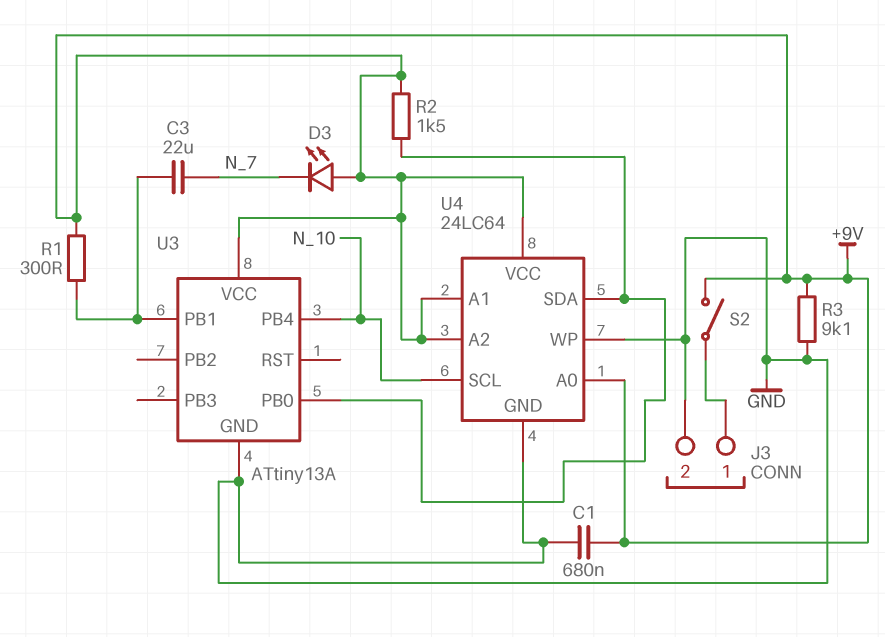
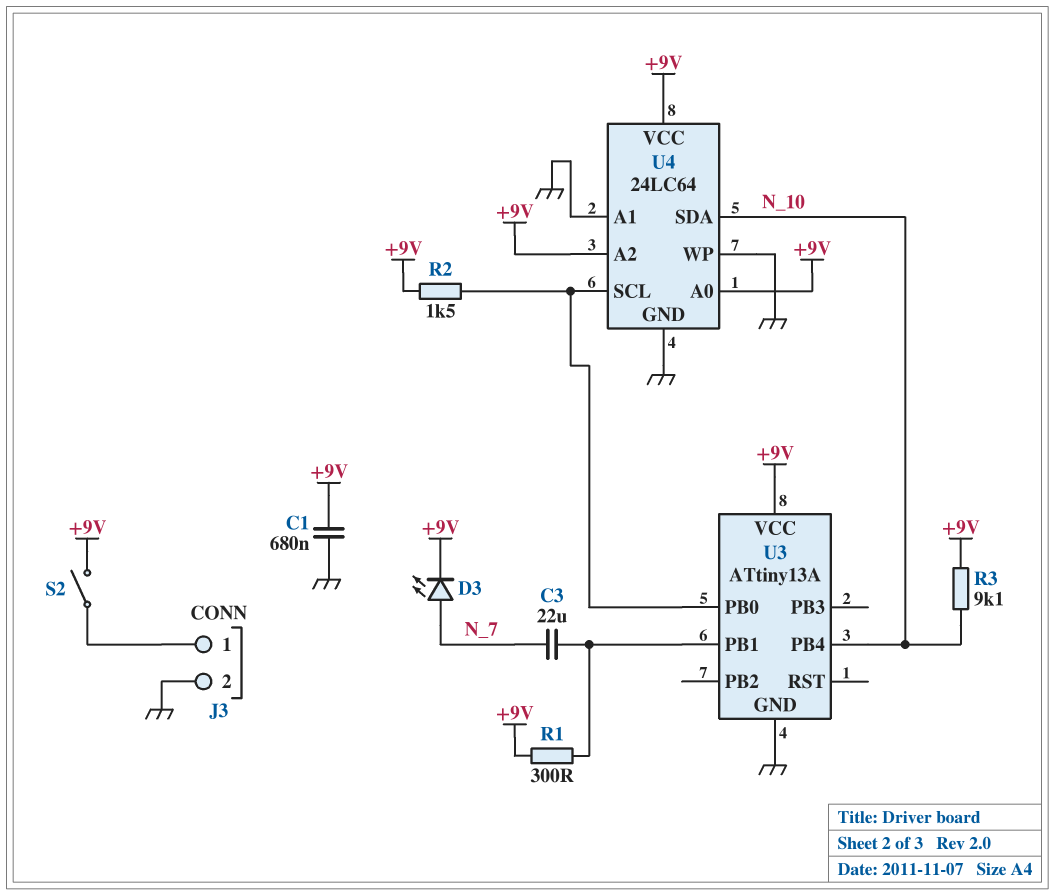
D3: LED (A +9V, K N_7) -> LED (A N_7, K +9V)
R3: 9.1k (+9V, GND) -> 9.1k (+9V, N_10)
U4 pin A1: +9V -> GND
U4 pin SCL: N_10 -> U3/PB0
U4 pin SDA: U3/PB0 -> N_10

